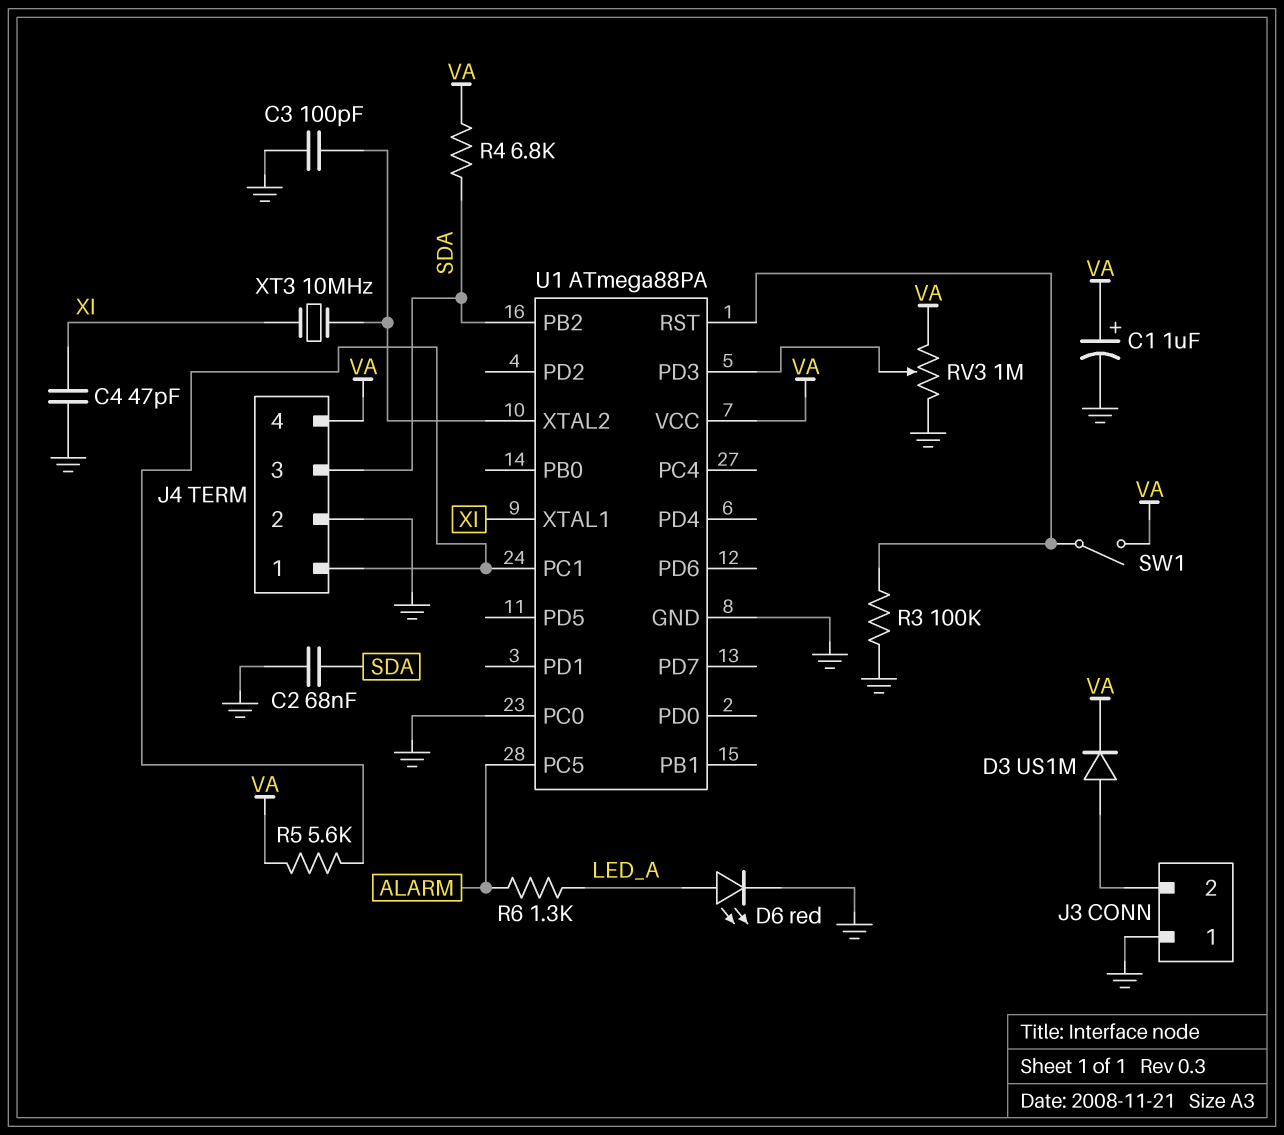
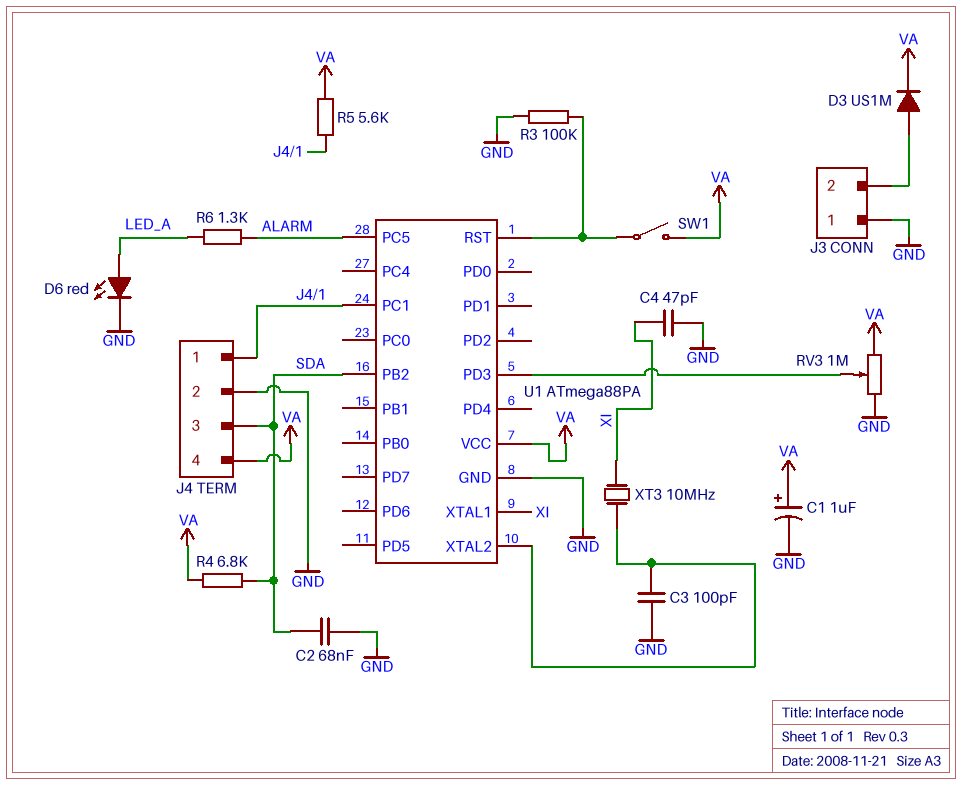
U1 pin PC0: GND -> none

